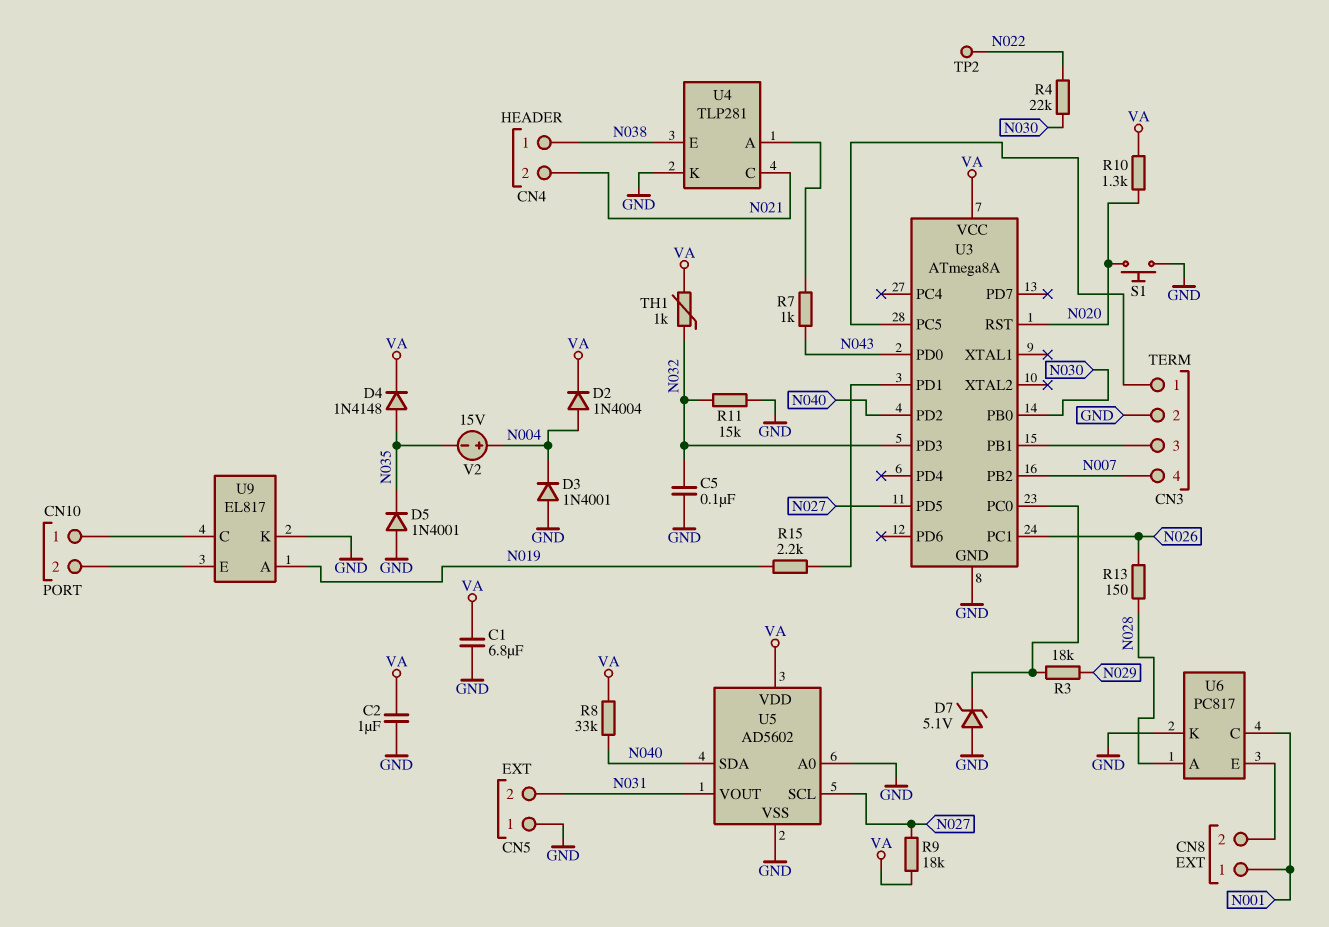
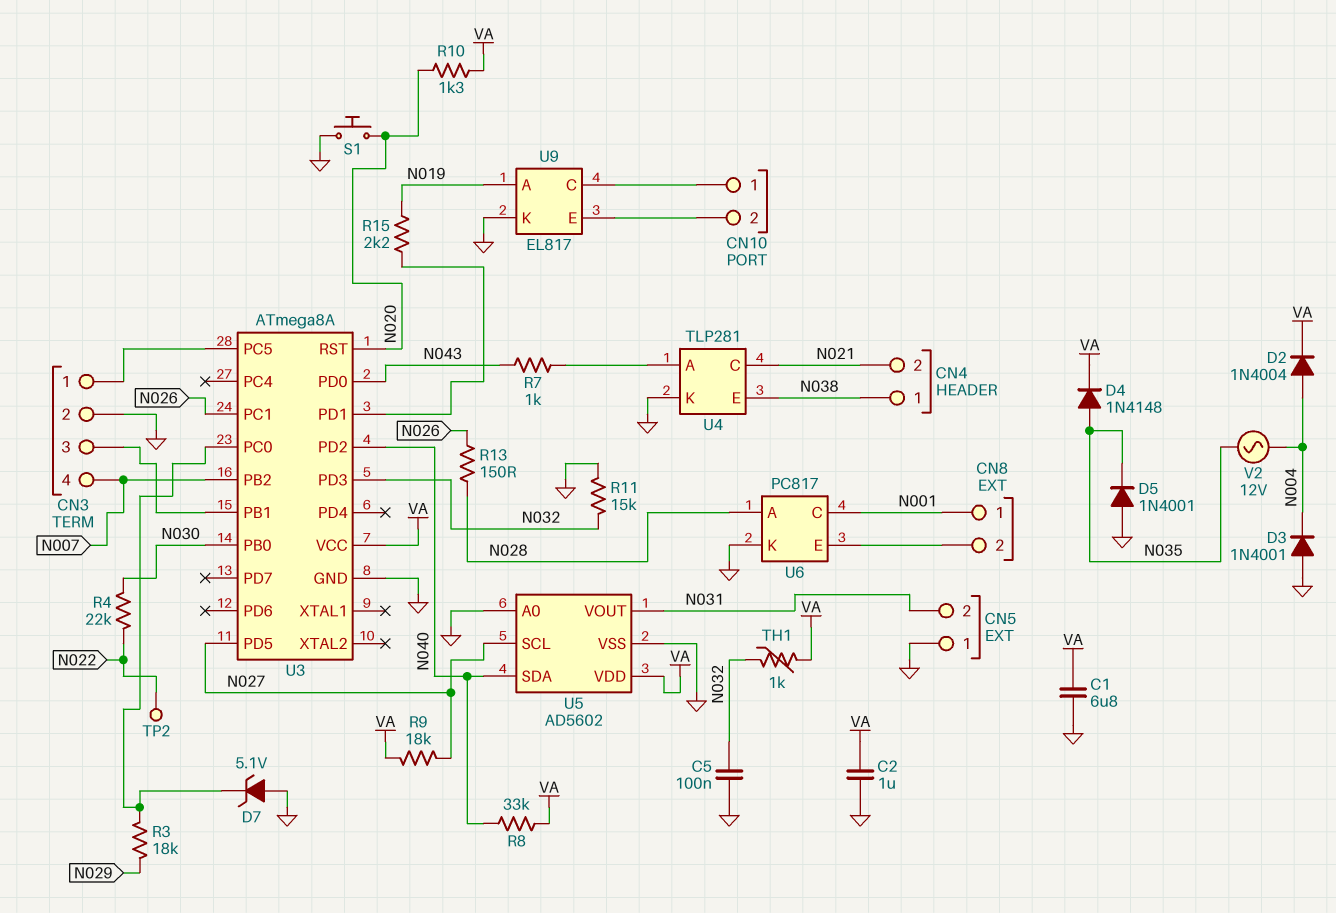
V2: 15V (plus N004, minus N035) -> AC 12V (N004, N035)

